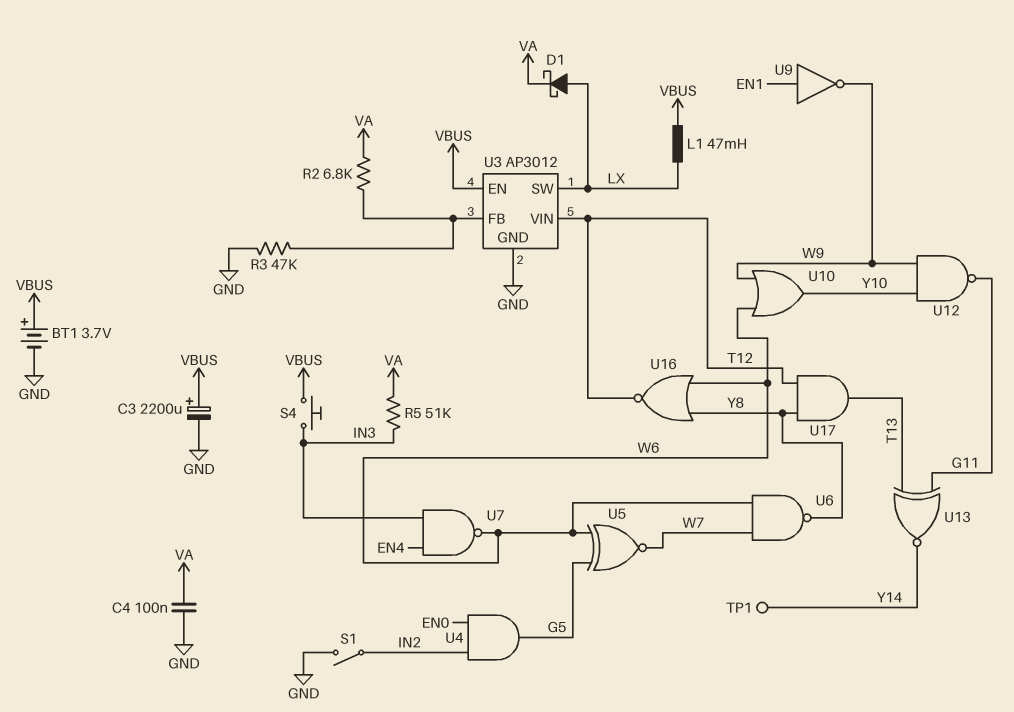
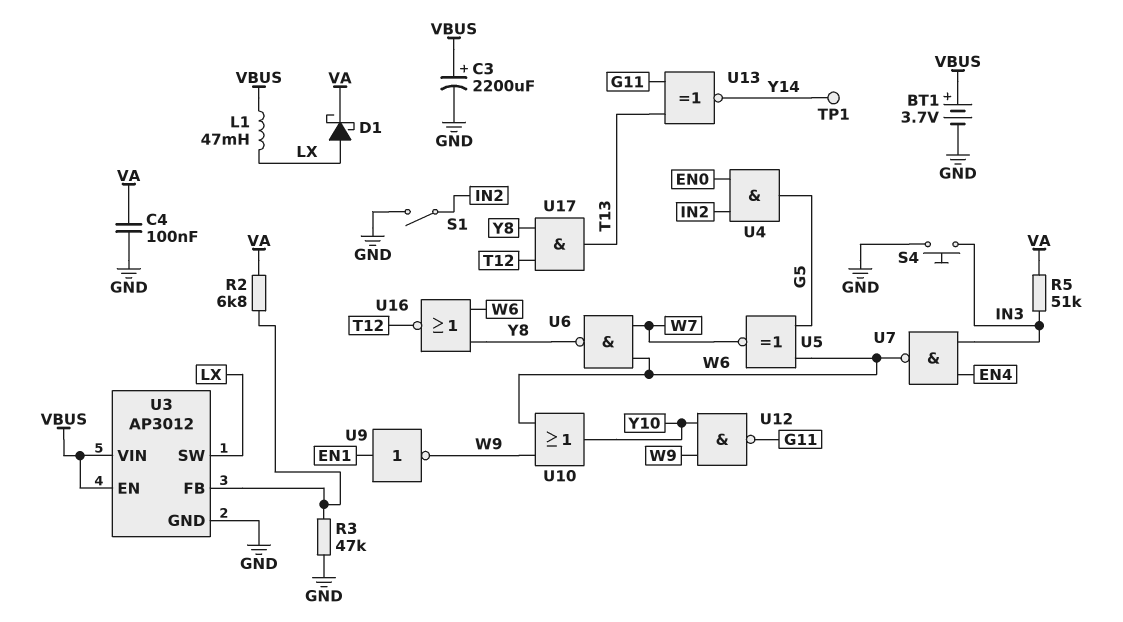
S4: button (IN3, VBUS) -> button (GND, IN3)
U3 pin VIN: T12 -> VBUS

